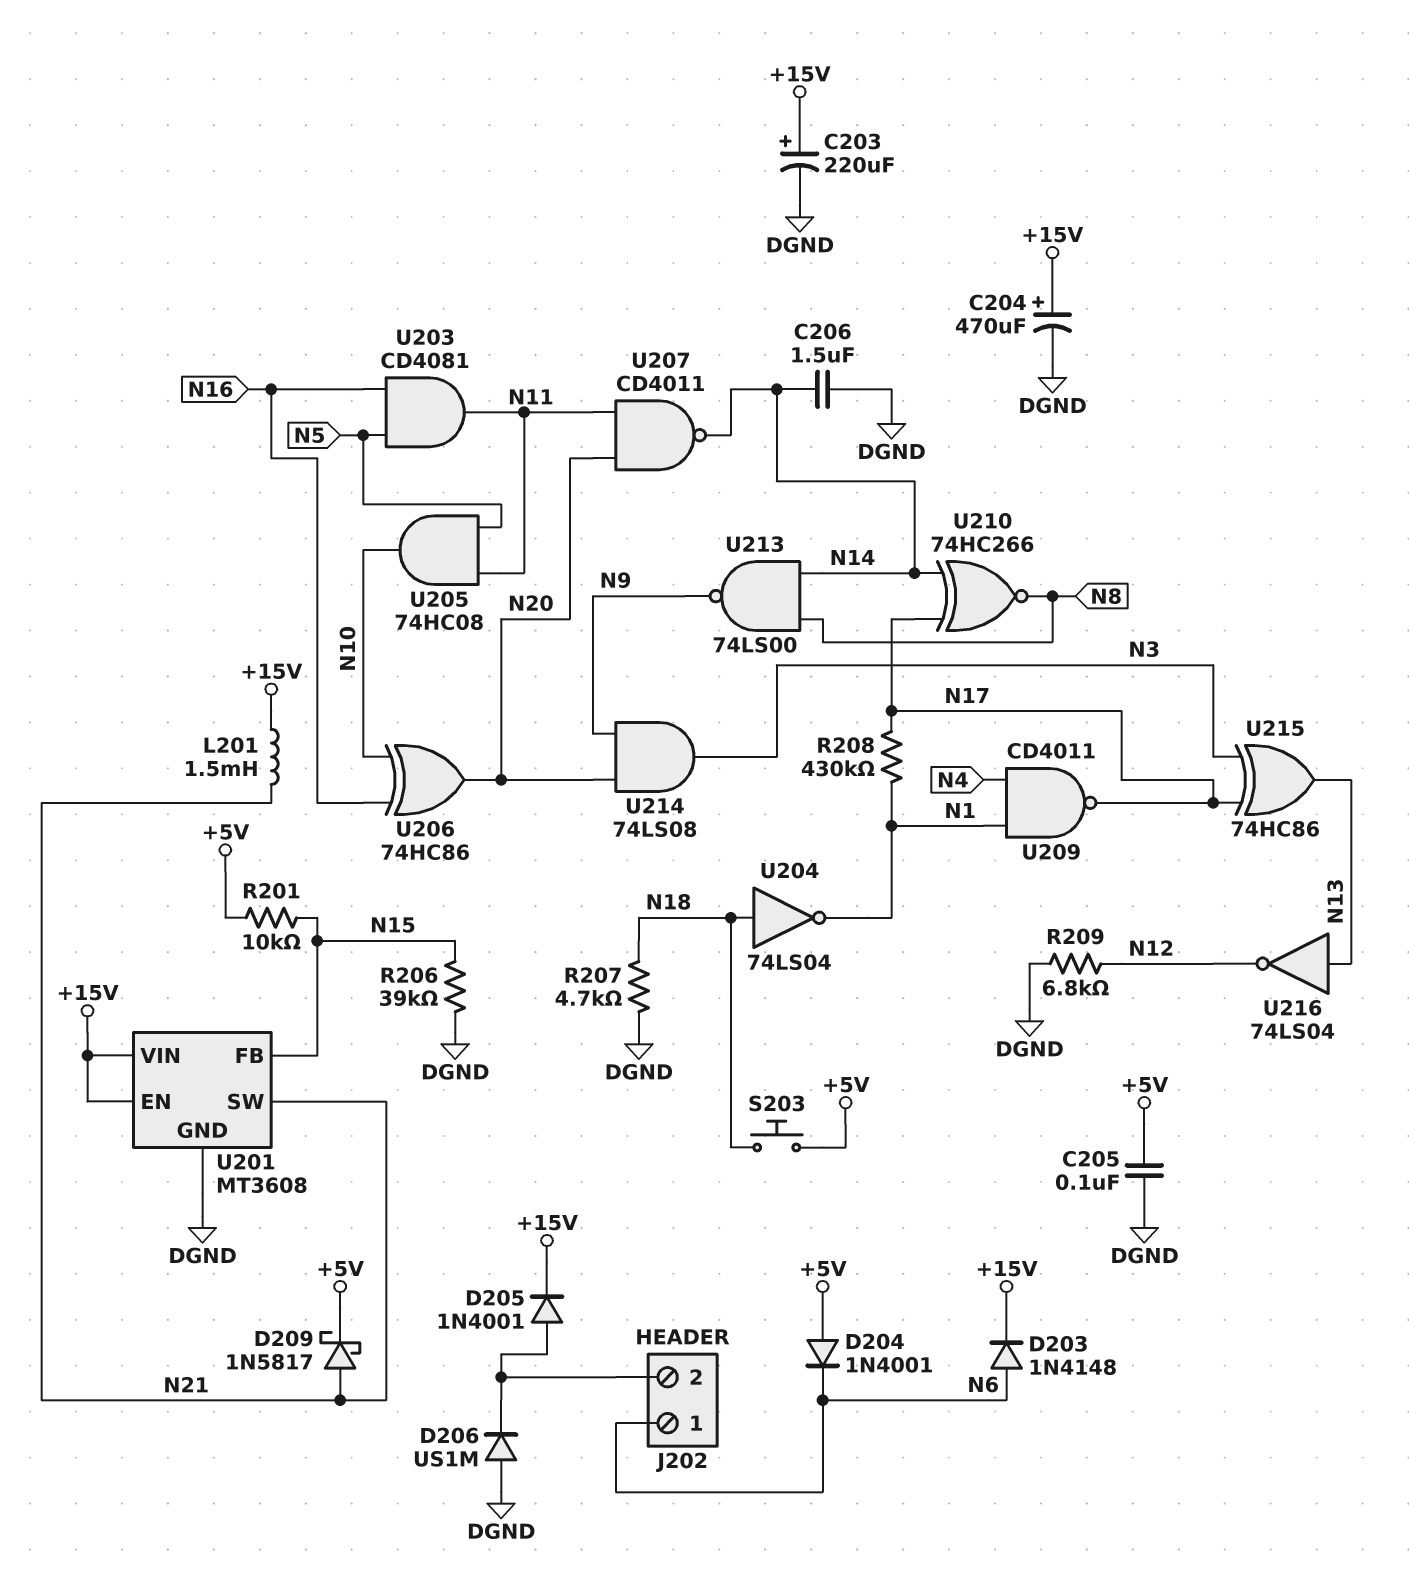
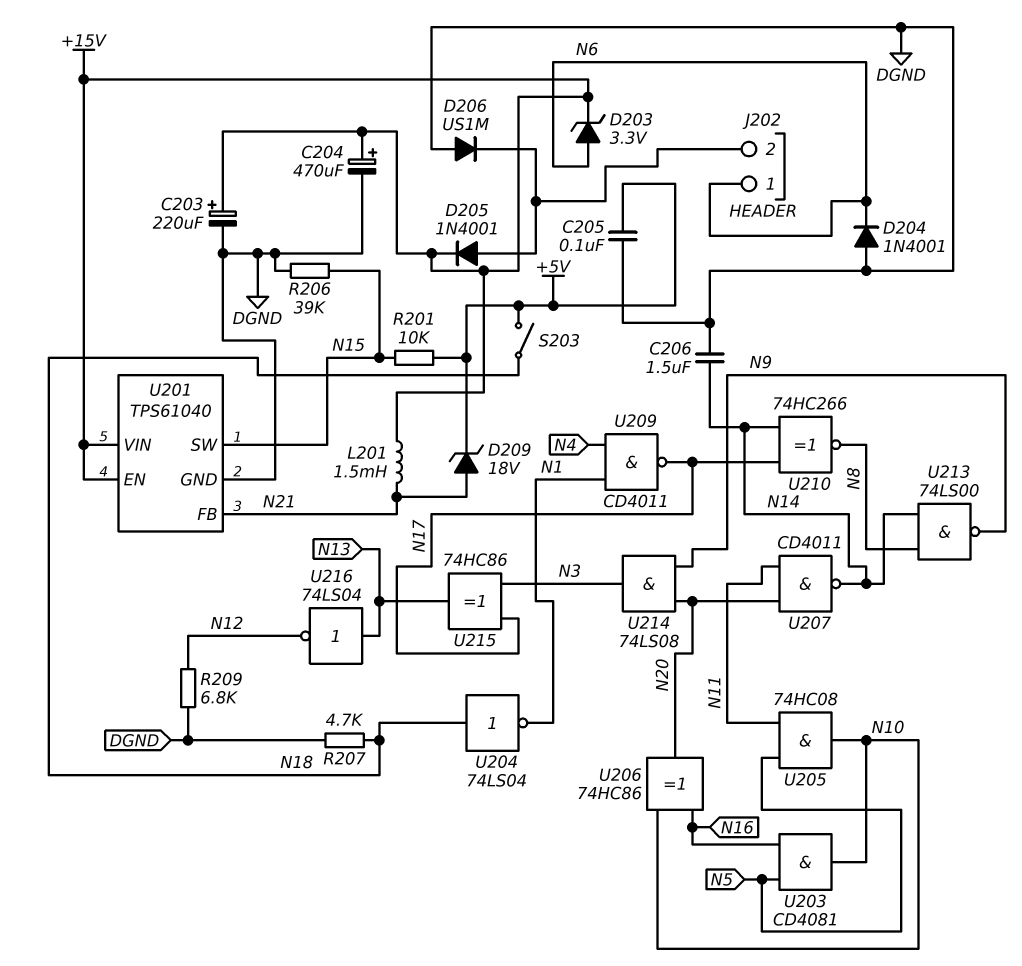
D203: diode 1N4148 (A N6, K +15V) -> zener 3.3V (A N6, K +15V)
D204: diode 1N4001 (A +5V, K N6) -> diode 1N4001 (A DGND, K N6)
D209: schottky 1N5817 (A N21, K +5V) -> zener 18V (A N21, K +5V)
R208: 430k (N1, N17) -> none
S203: button (+5V, N18) -> switch (+5V, N18)
U201: MT3608 -> TPS61040
U201 pin FB: N15 -> N21
U201 pin SW: N21 -> N15
U203: AND CD4081 (in N5, in N16, out N11) -> AND CD4081 (in N5, in N16, out N10)

